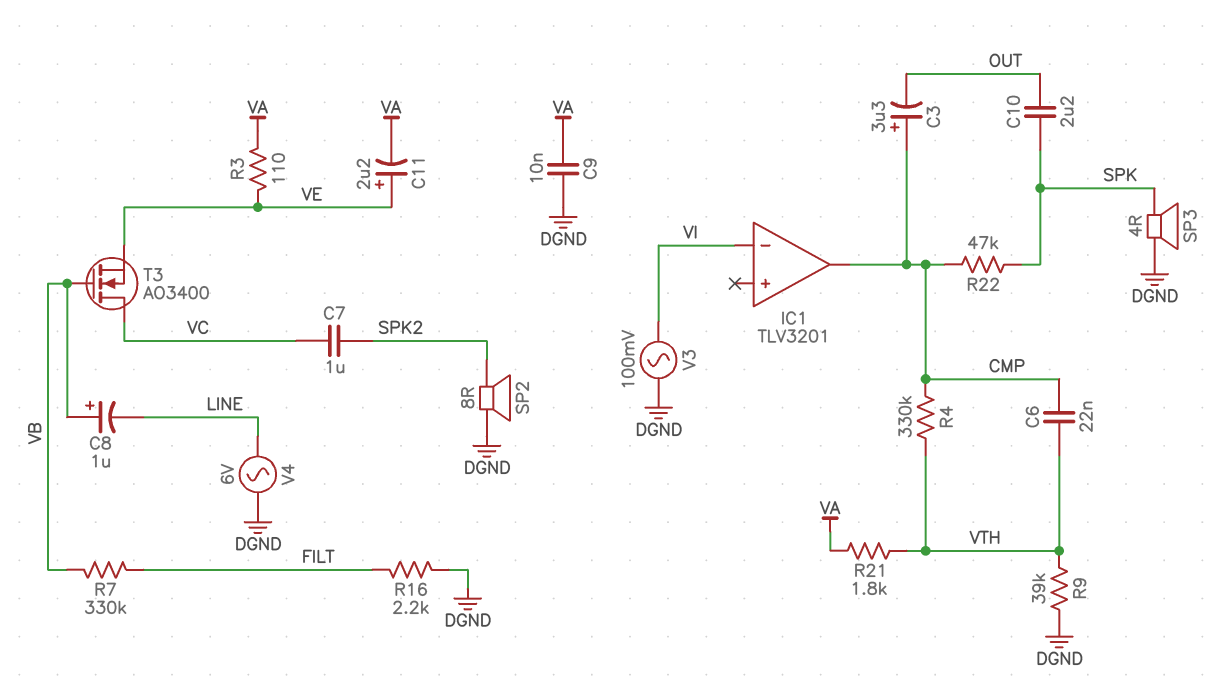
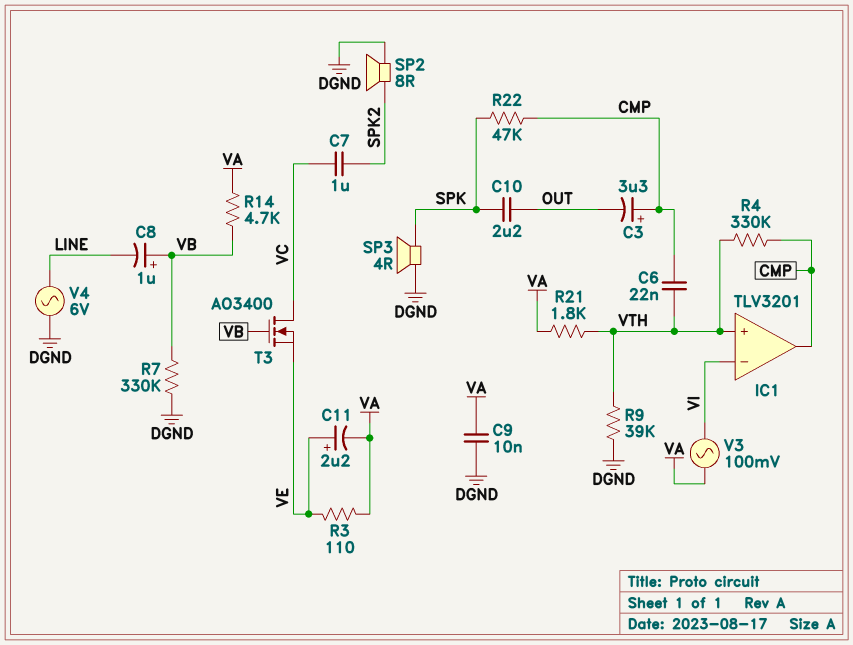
IC1 pin in+: none -> VTH
R7: 330k (FILT, VB) -> 330k (DGND, VB)
R14: none -> 4.7k (VA, VB)
R16: 2.2k (DGND, FILT) -> none
V3: AC 100mV (DGND, VI) -> AC 100mV (VA, VI)

